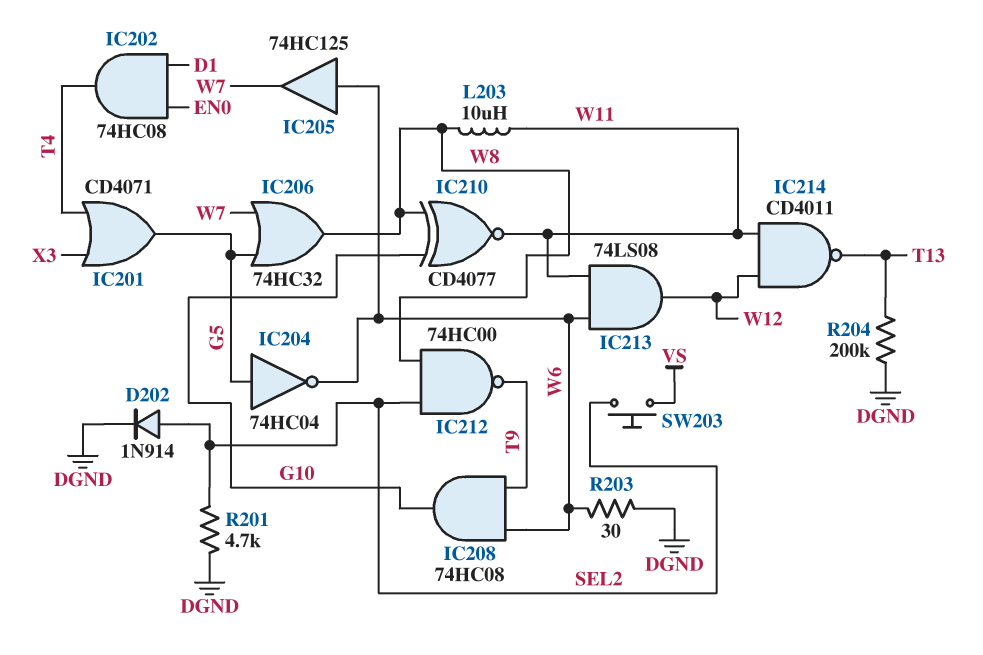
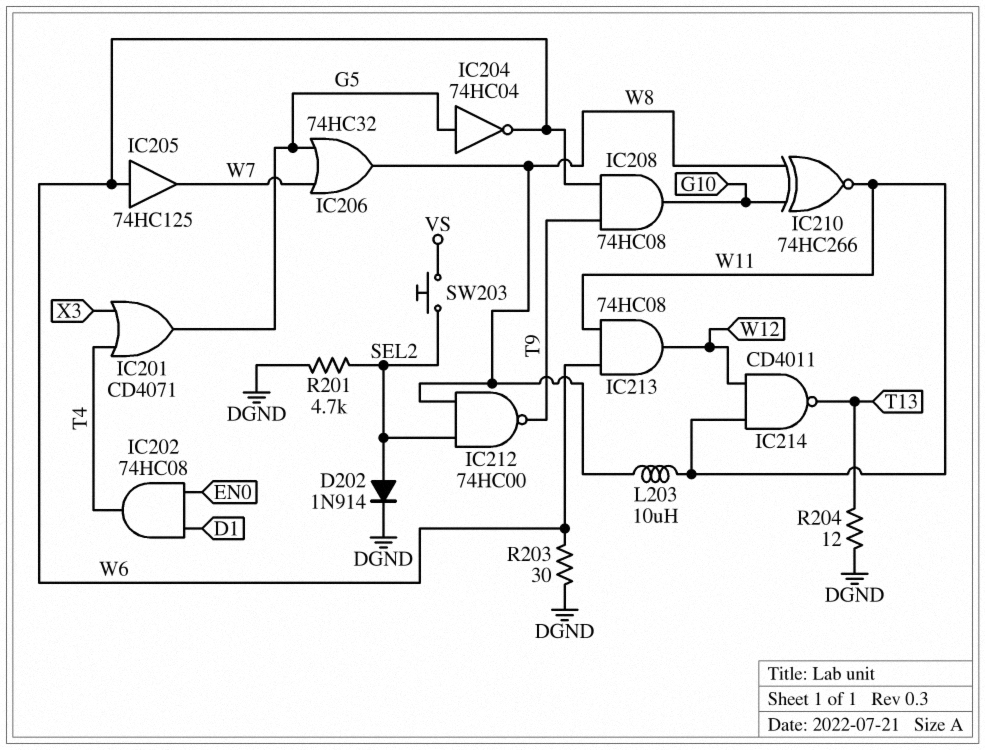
IC210: XNOR CD4077 (in G10, in W8, out W11) -> XNOR 74HC266 (in G10, in W8, out W11)
IC213: AND 74LS08 (in W6, in W11, out W12) -> AND 74HC08 (in W6, in W11, out W12)
R204: 200k (DGND, T13) -> 12 (DGND, T13)

